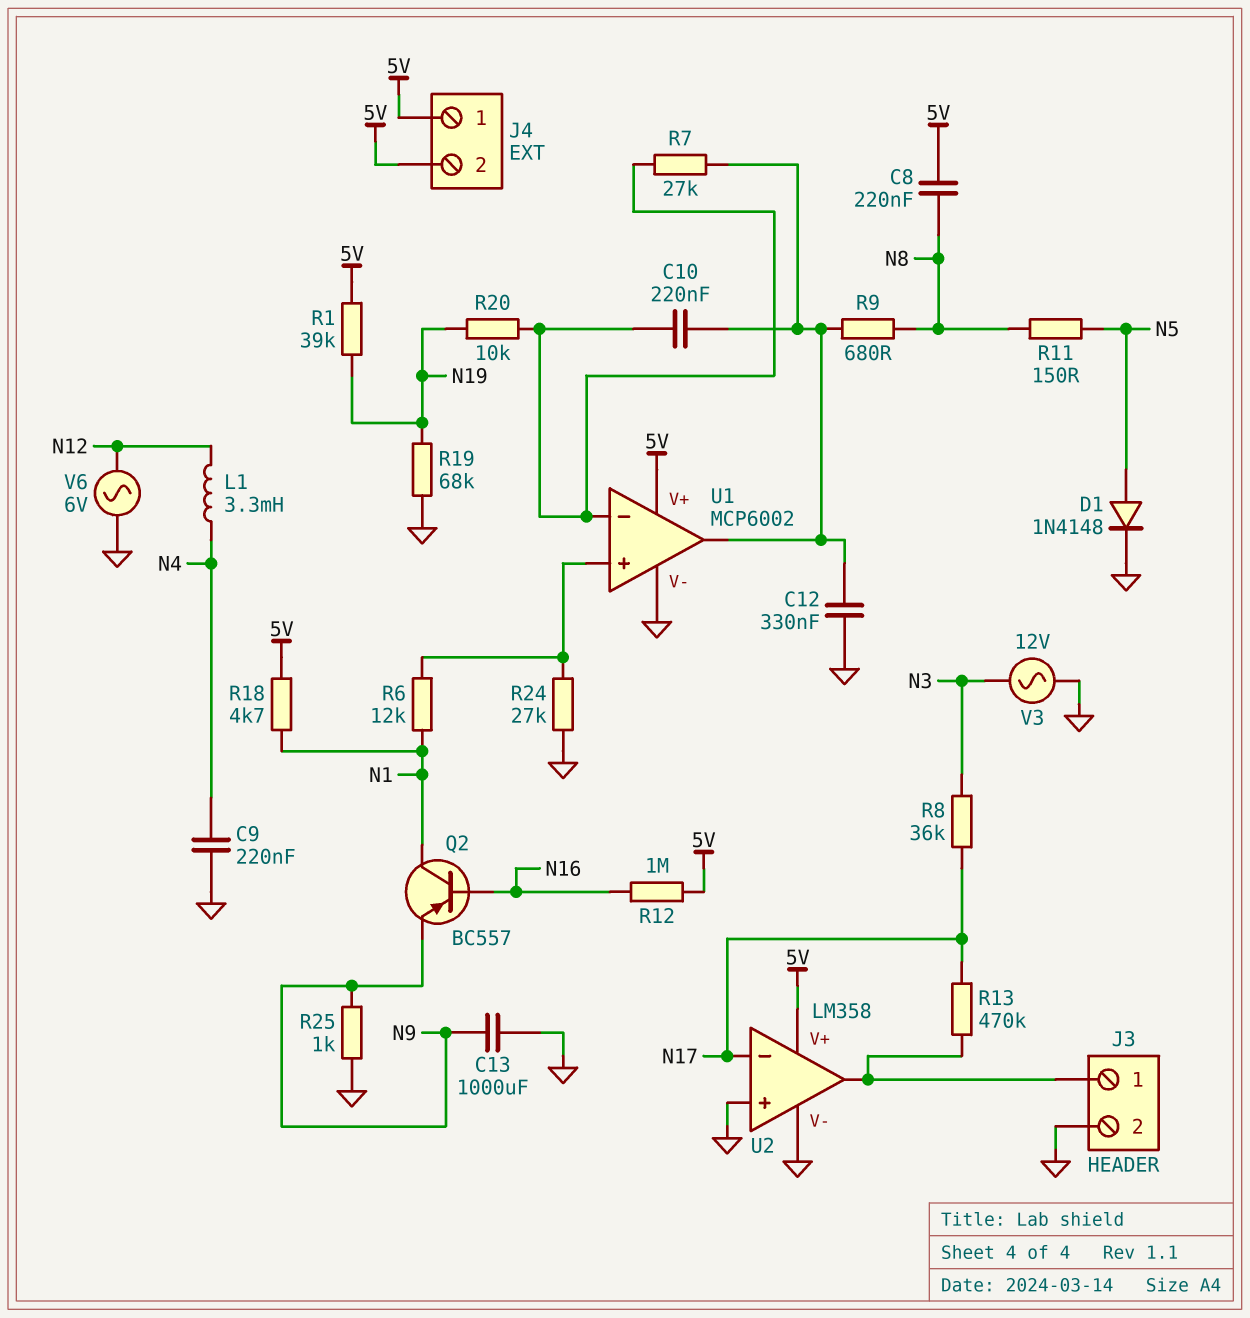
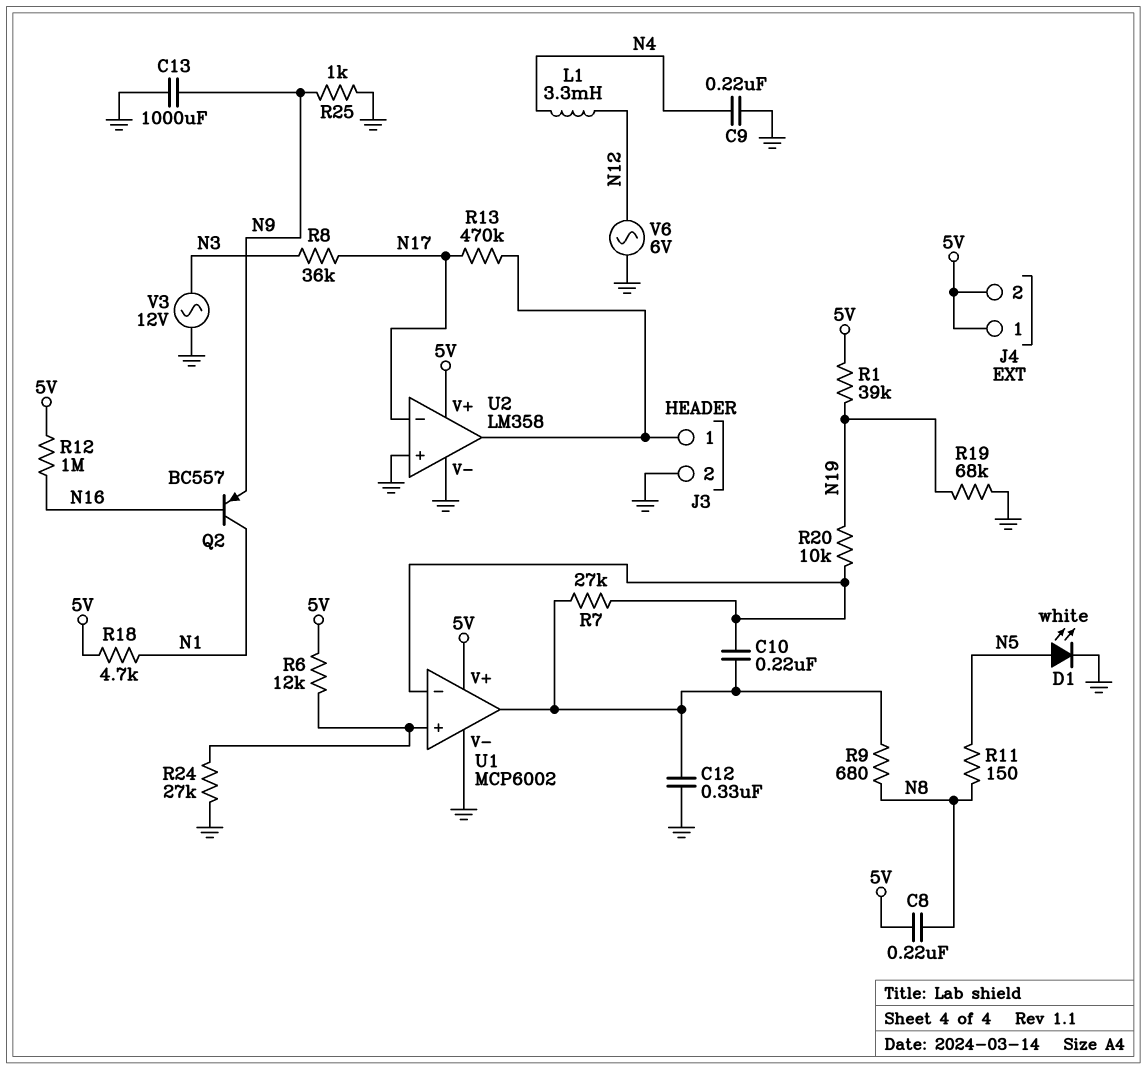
D1: diode 1N4148 (A N5, K GND) -> LED white (A N5, K GND)
R6: 12k (N1, U1/in+) -> 12k (5V, U1/in+)

